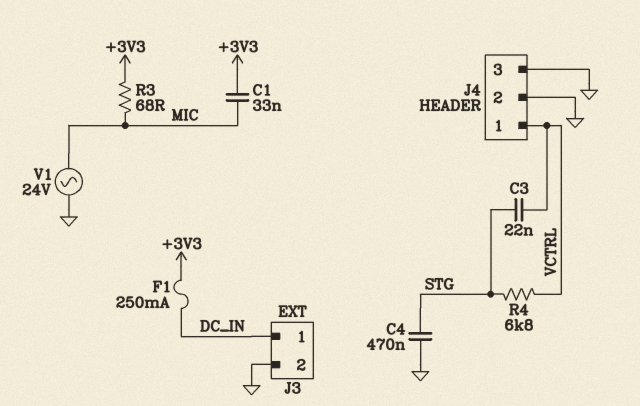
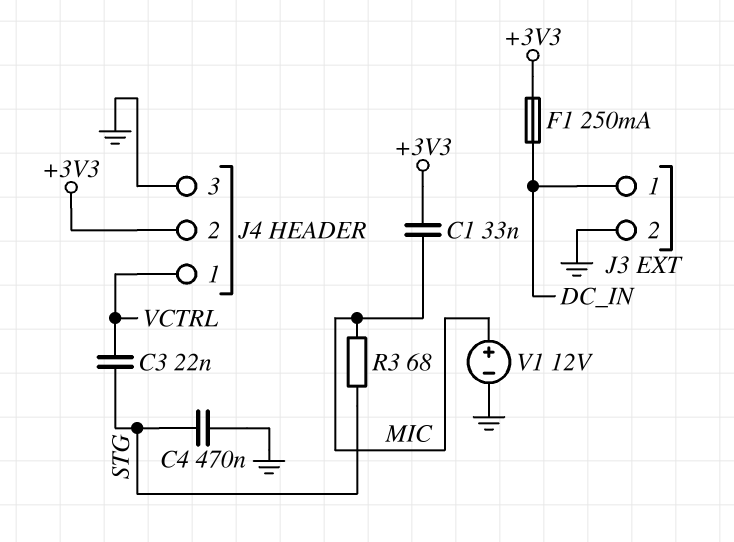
J4 pin 2: GND -> +3V3
R3: 68 (+3V3, MIC) -> 68 (MIC, STG)
R4: 6.8k (STG, VCTRL) -> none
V1: AC 24V (GND, MIC) -> 12V (plus MIC, minus GND)

